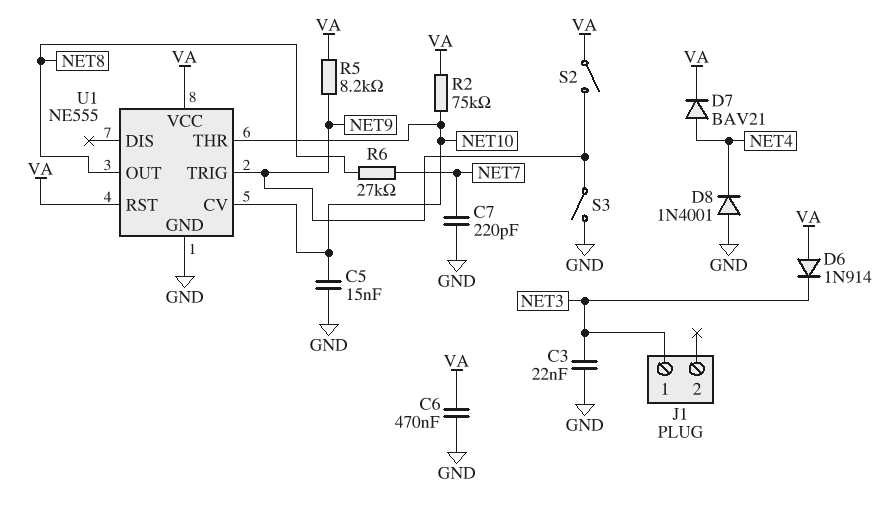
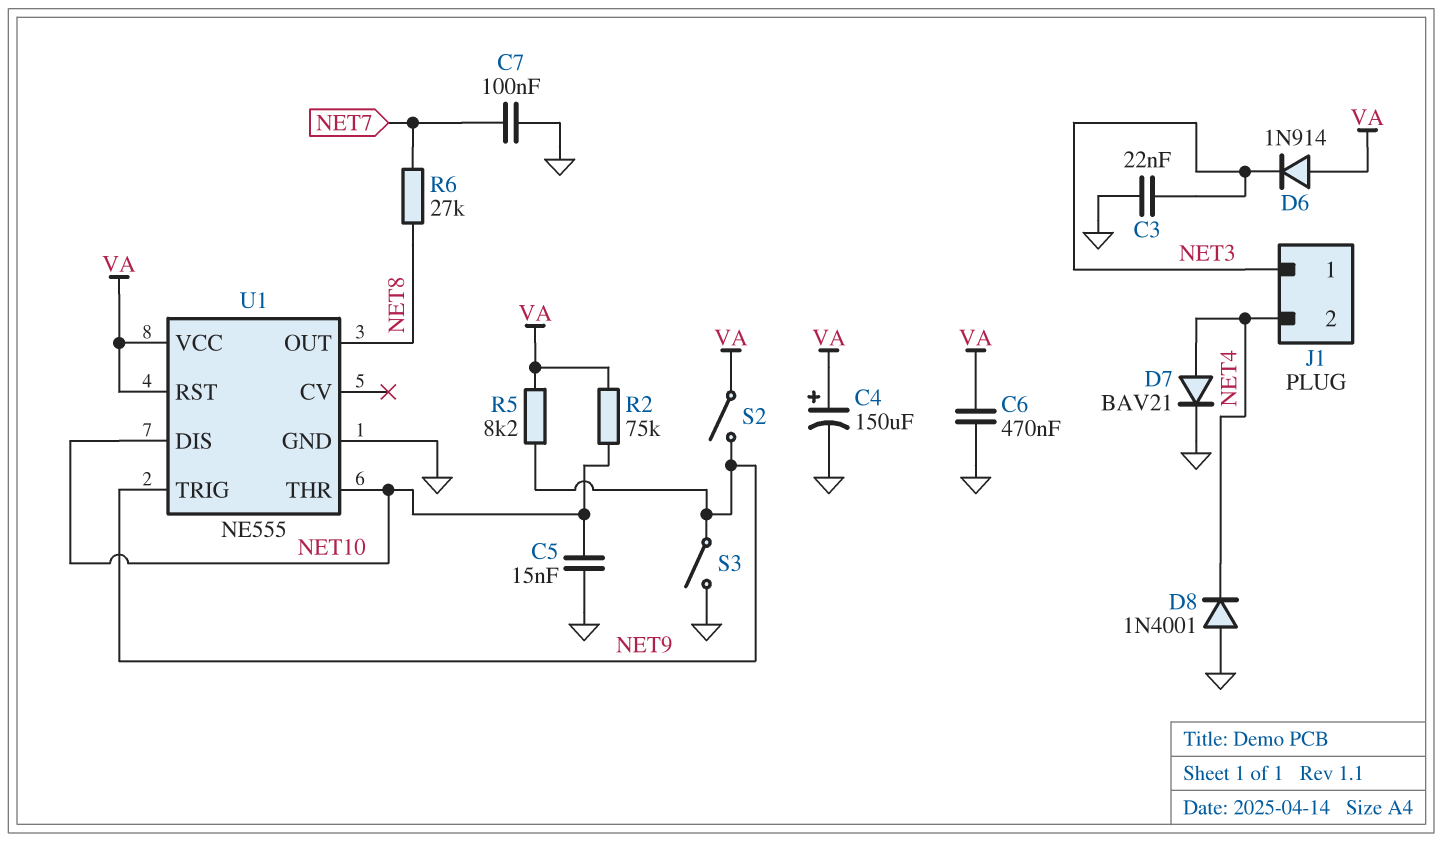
C4: none -> 150uF (plus VA, minus GND)
C7: 220pF (GND, NET7) -> 100nF (GND, NET7)
D7: diode BAV21 (A NET4, K VA) -> diode BAV21 (A NET4, K GND)
J1 pin 2: none -> NET4
U1 pin CV: NET10 -> none
U1 pin DIS: none -> NET10

